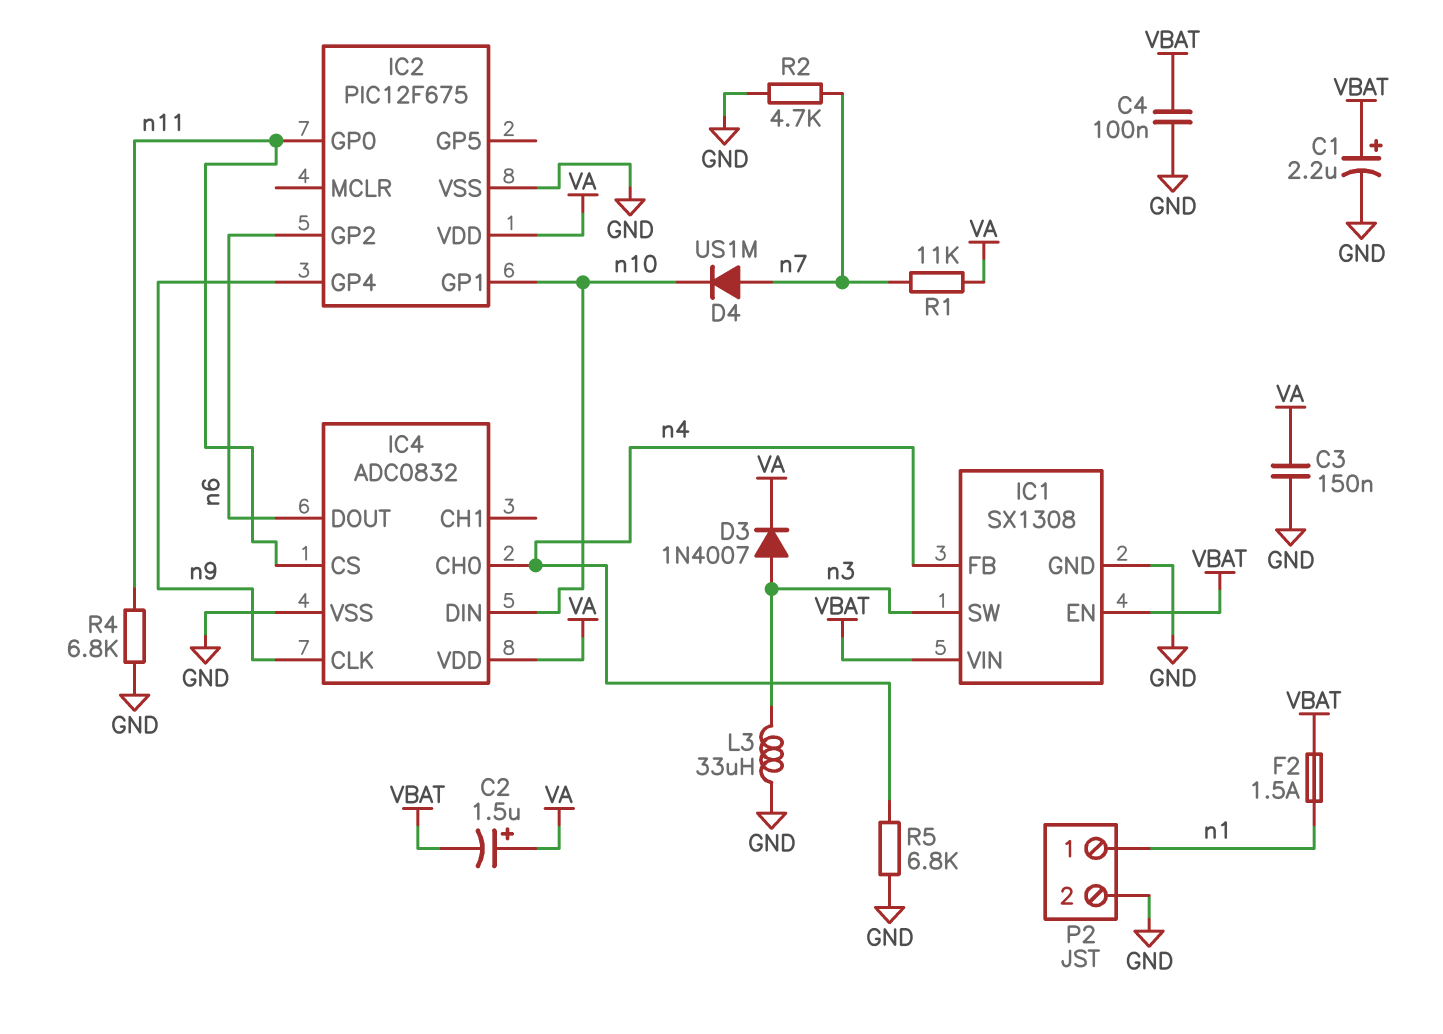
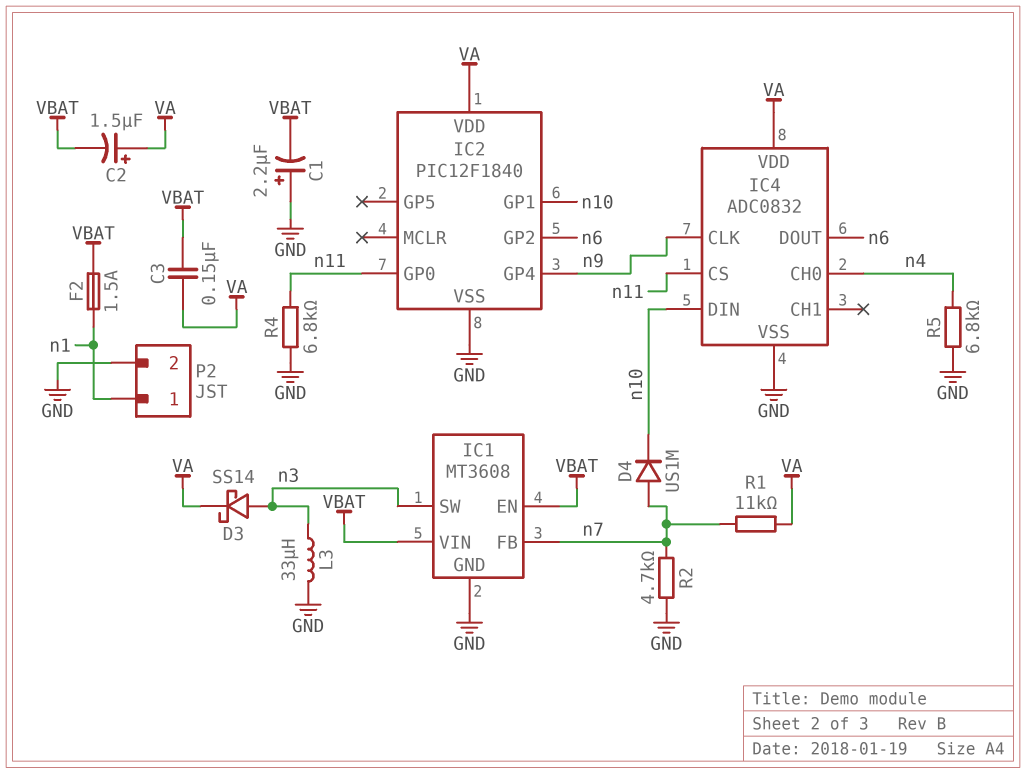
C1: 2.2uF (plus VBAT, minus GND) -> 2.2uF (plus GND, minus VBAT)
C3: 150nF (GND, VA) -> 150nF (VA, VBAT)
C4: 100nF (GND, VBAT) -> none
D3: diode 1N4007 (A n3, K VA) -> schottky SS14 (A n3, K VA)
IC1: SX1308 -> MT3608
IC1 pin FB: n4 -> n7
IC2: PIC12F675 -> PIC12F1840

